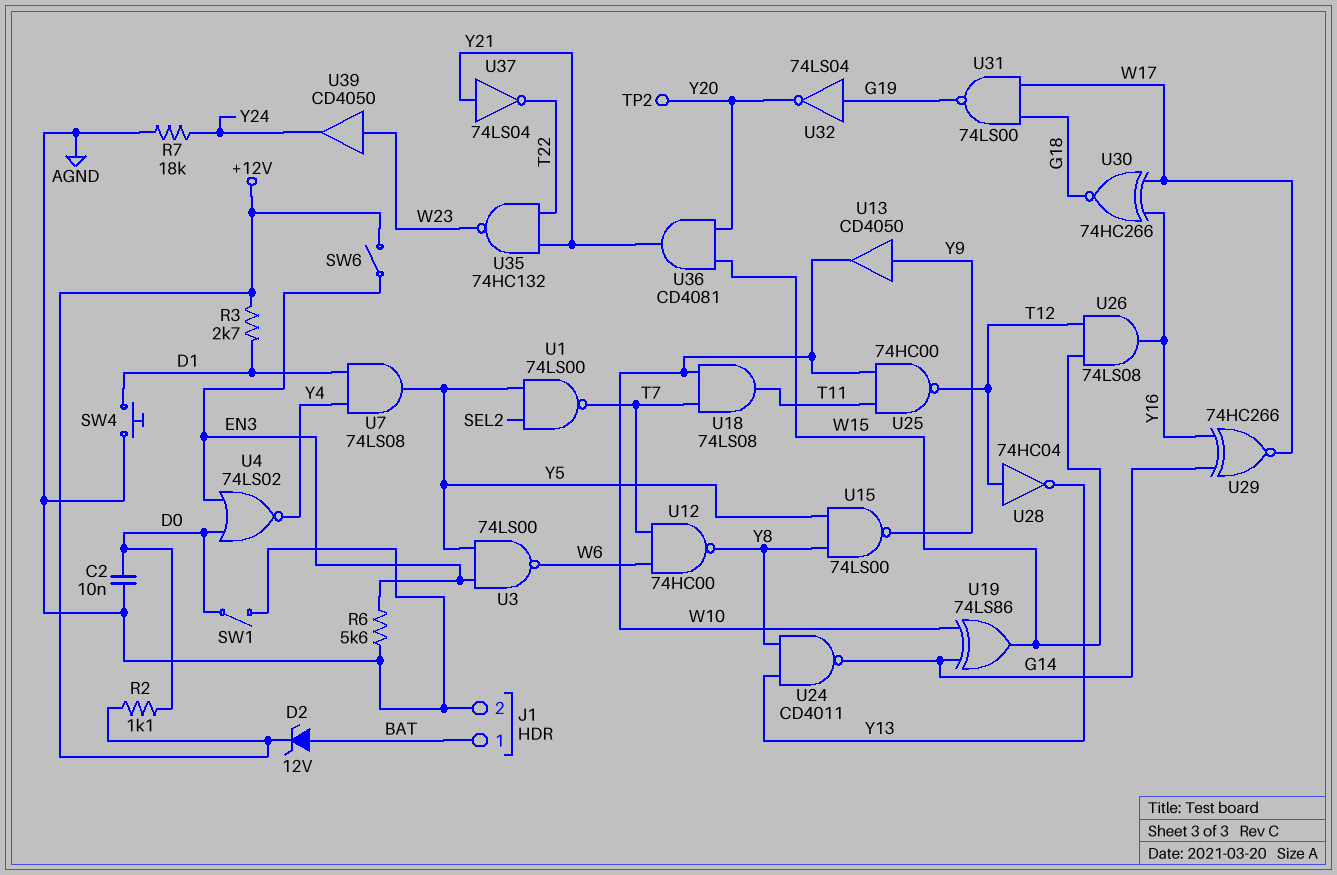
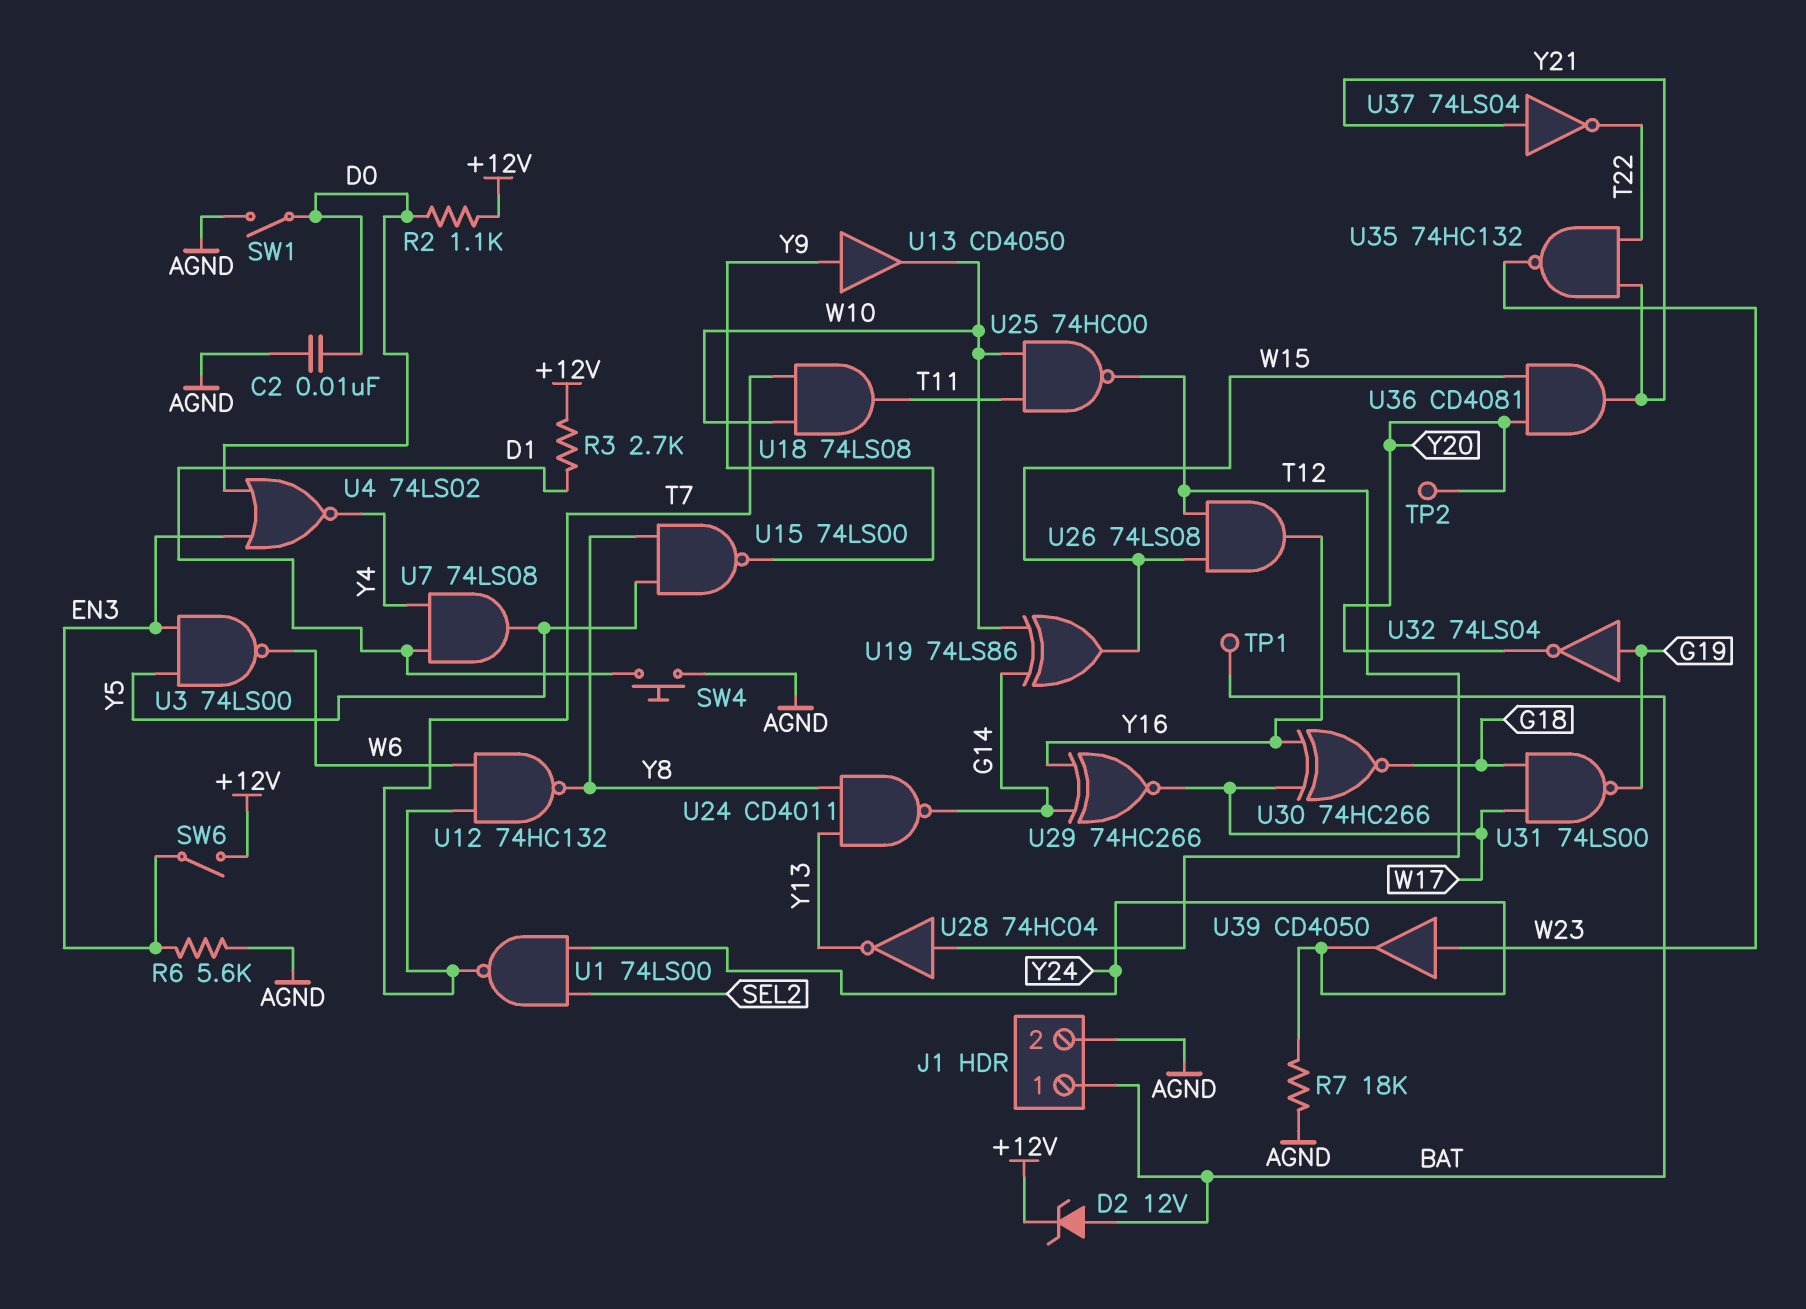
TP1: none -> test point (BAT)
U1: NAND 74LS00 (in SEL2, in Y5, out T7) -> NAND 74LS00 (in SEL2, in Y24, out T7)
U12: NAND 74HC00 (in T7, in W6, out Y8) -> NAND 74HC132 (in T7, in W6, out Y8)

